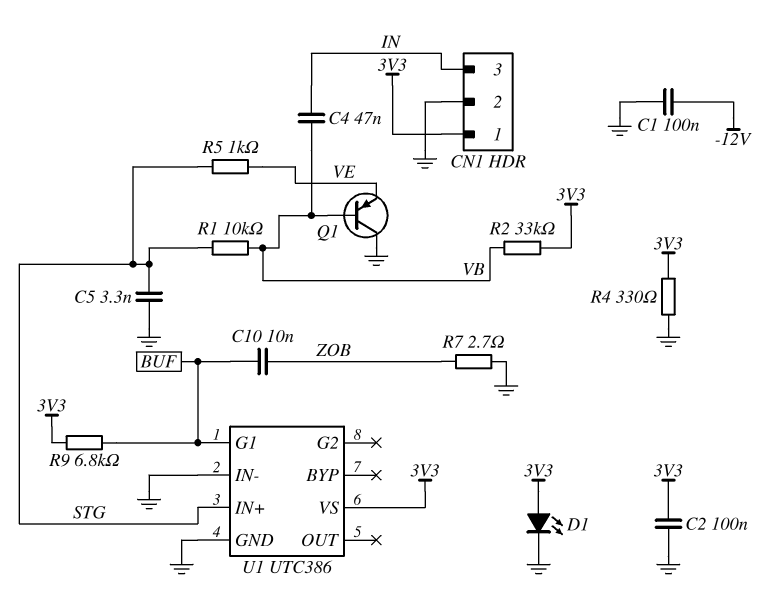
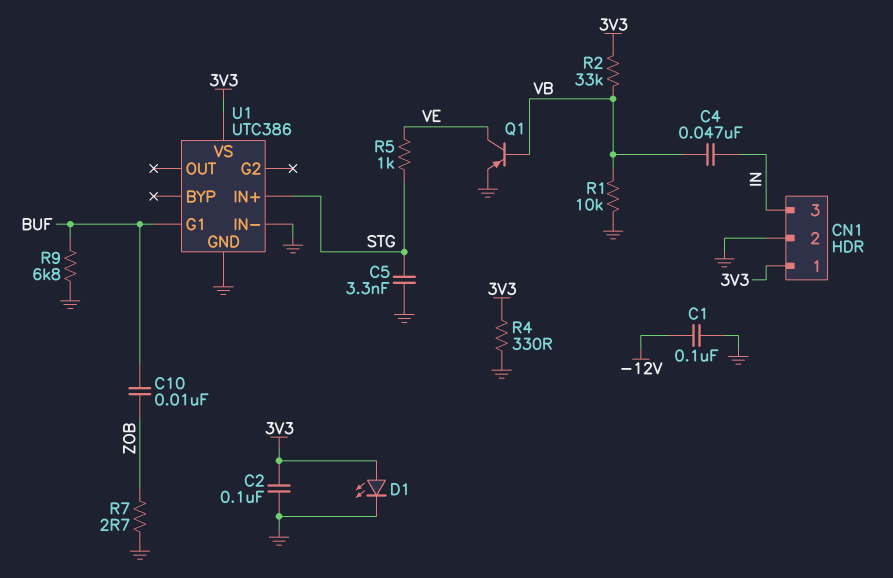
Q1: PNP (B VB, C GND, E VE) -> PNP (B VB, C VE, E GND)
R1: 10k (STG, VB) -> 10k (GND, VB)
R9: 6.8k (3V3, BUF) -> 6.8k (BUF, GND)

